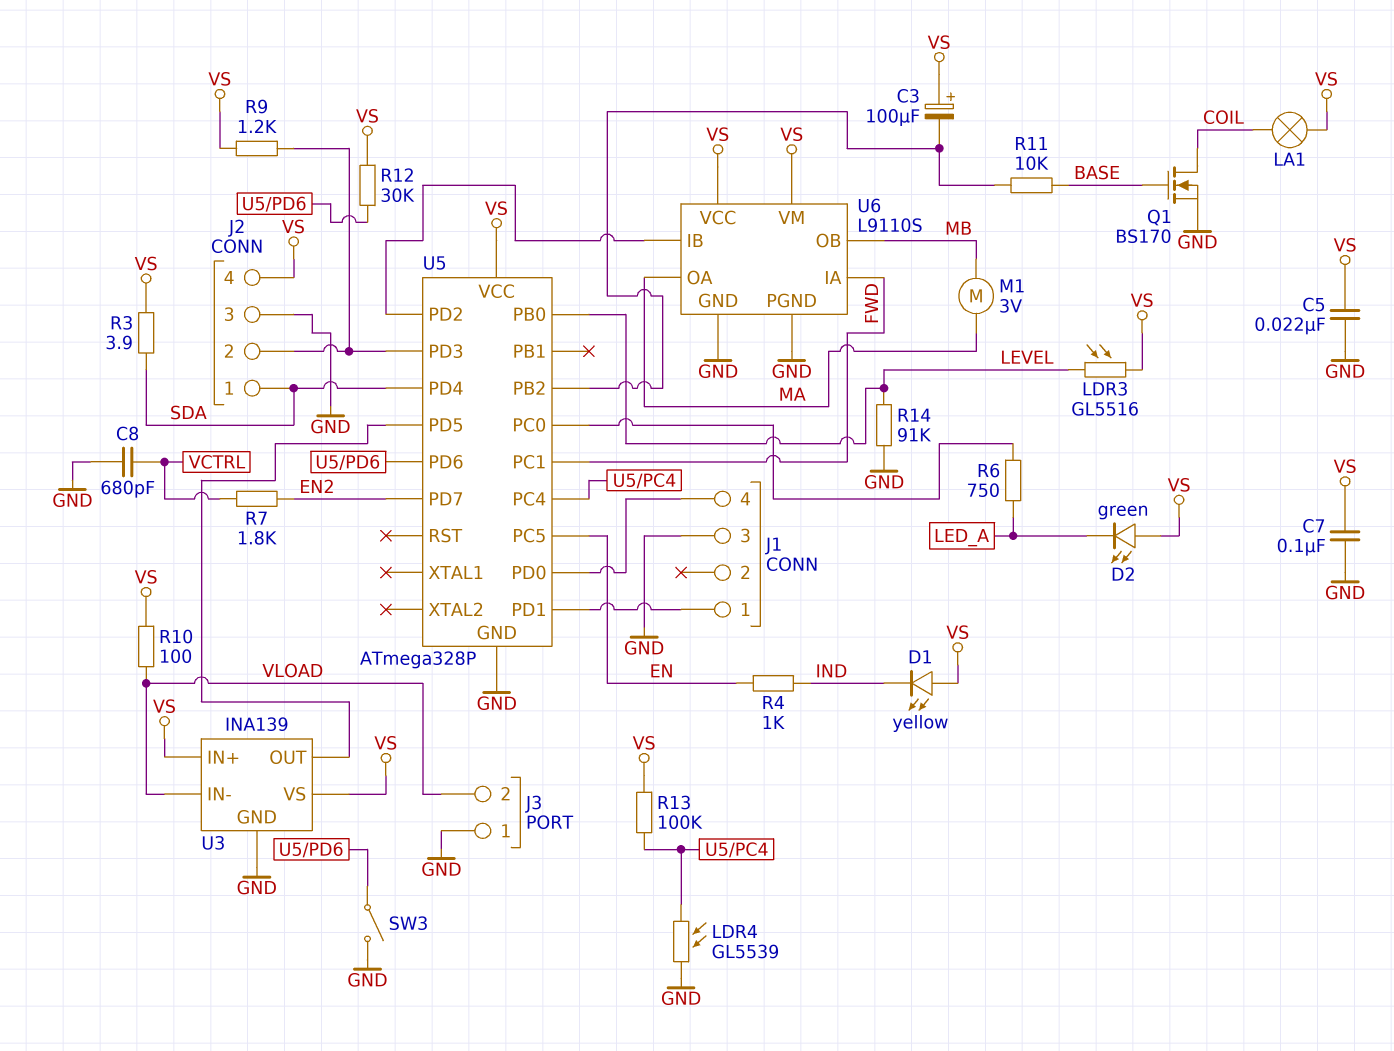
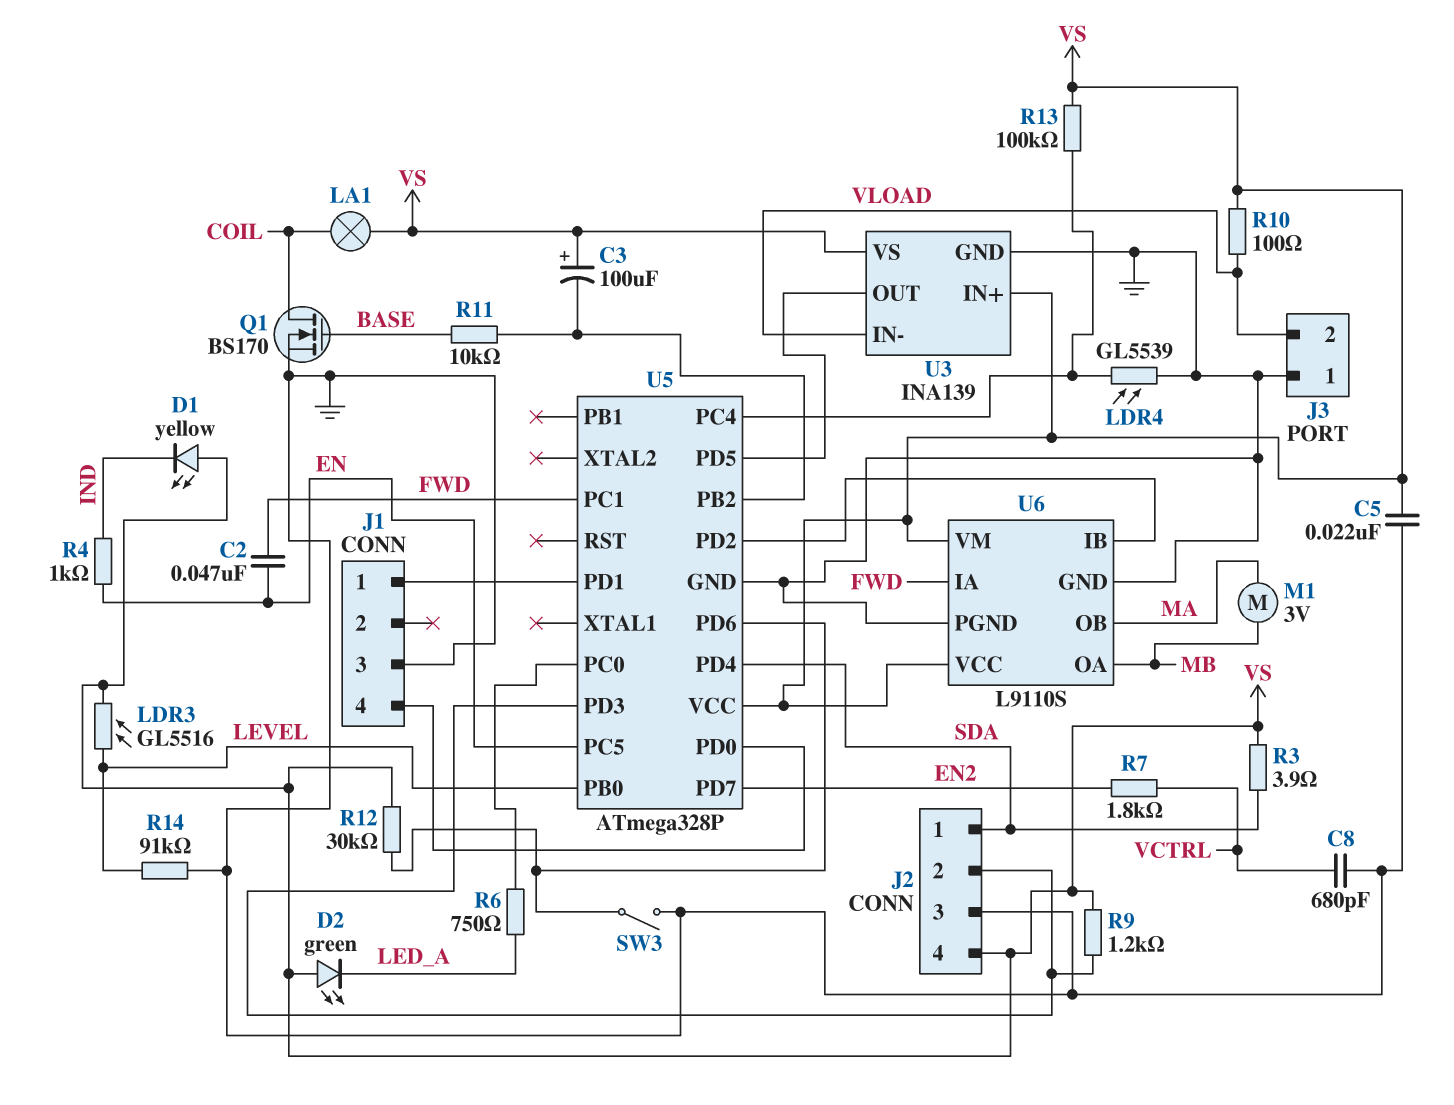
C2: none -> 47nF (EN, FWD)
C7: 100nF (GND, VS) -> none
U6 pin OA: MA -> MB
U6 pin OB: MB -> MA

